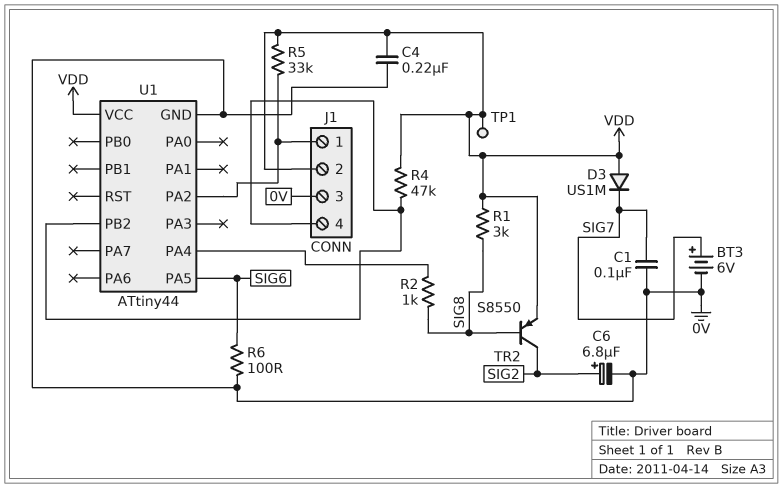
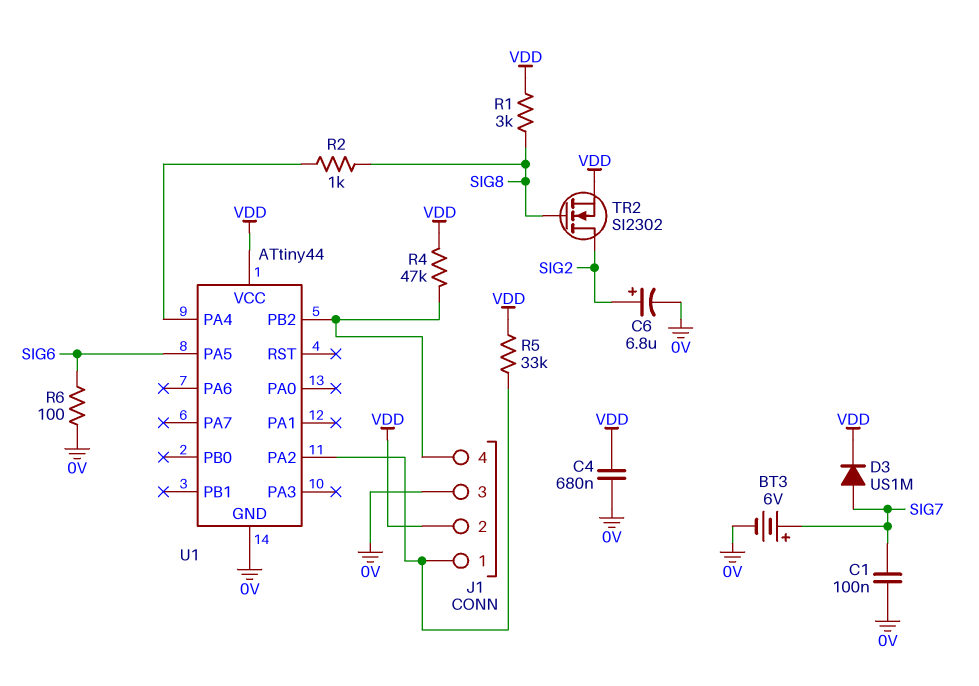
C4: 220nF (0V, VDD) -> 680nF (0V, VDD)
D3: diode US1M (A VDD, K SIG7) -> diode US1M (A SIG7, K VDD)
TP1: test point (VDD) -> none
TR2: PNP S8550 (B SIG8, C SIG2, E VDD) -> NMOS SI2302 (G SIG8, D SIG2, S VDD)

